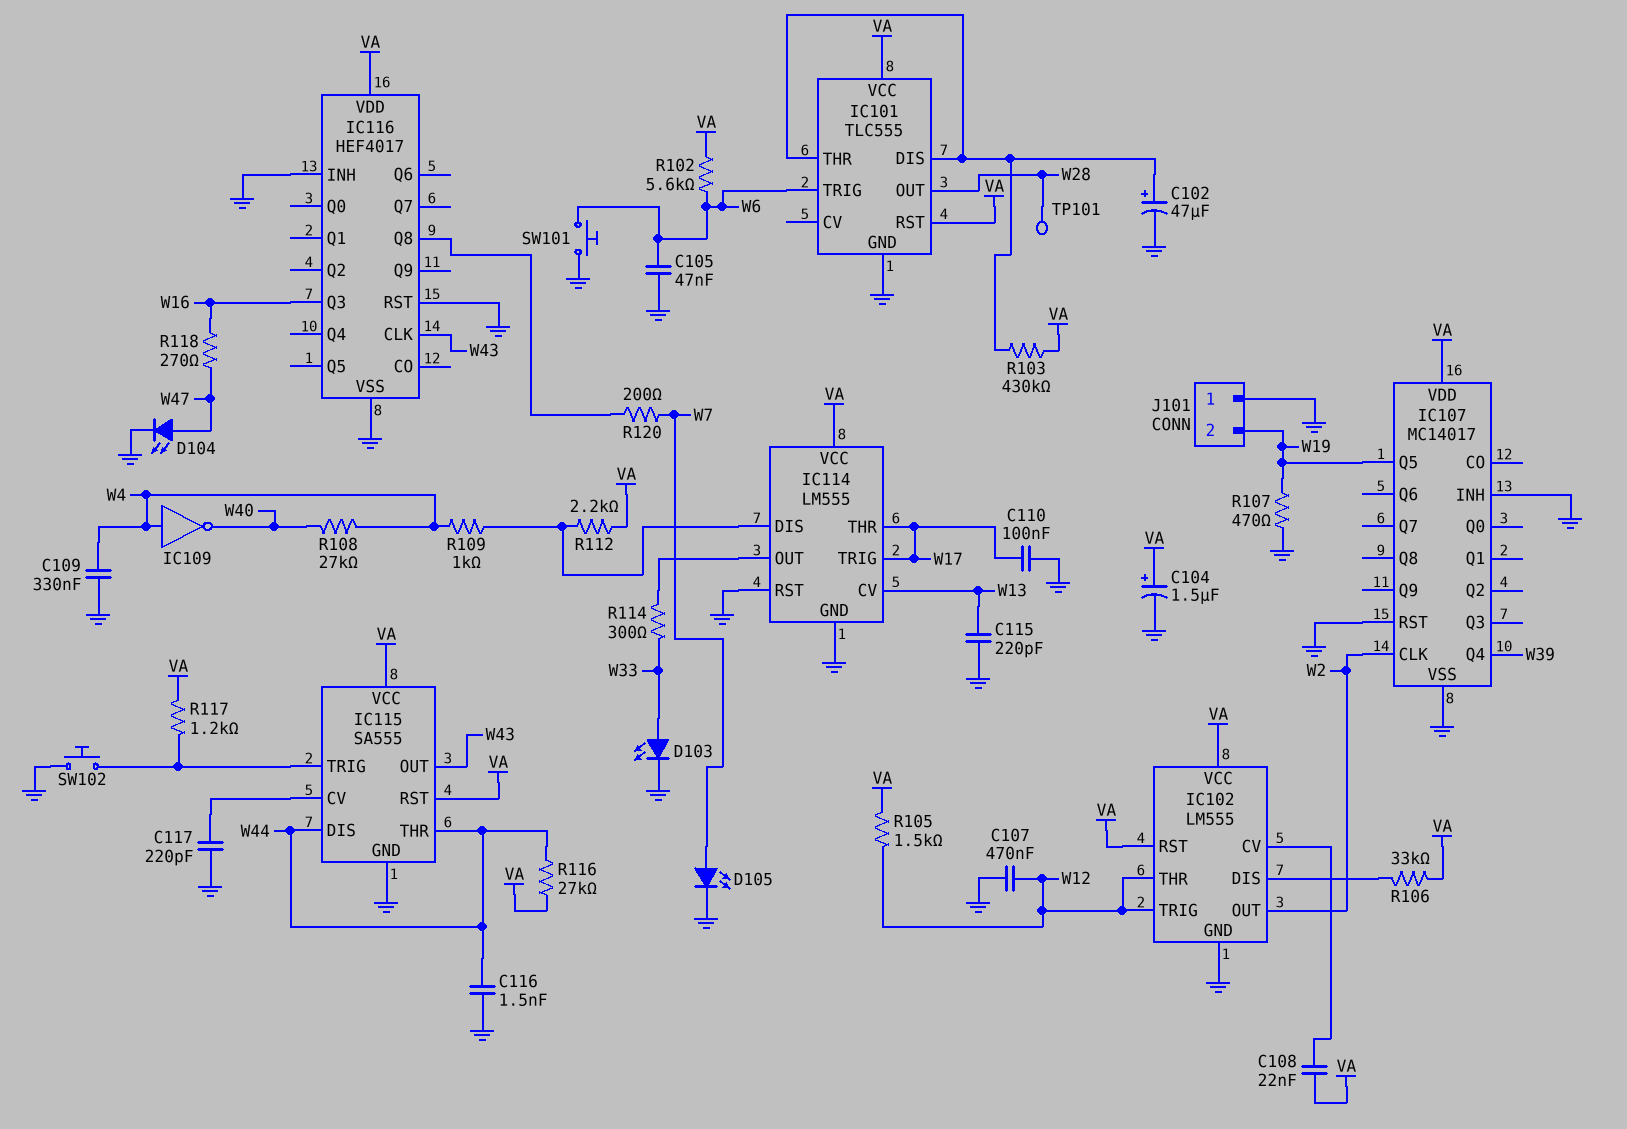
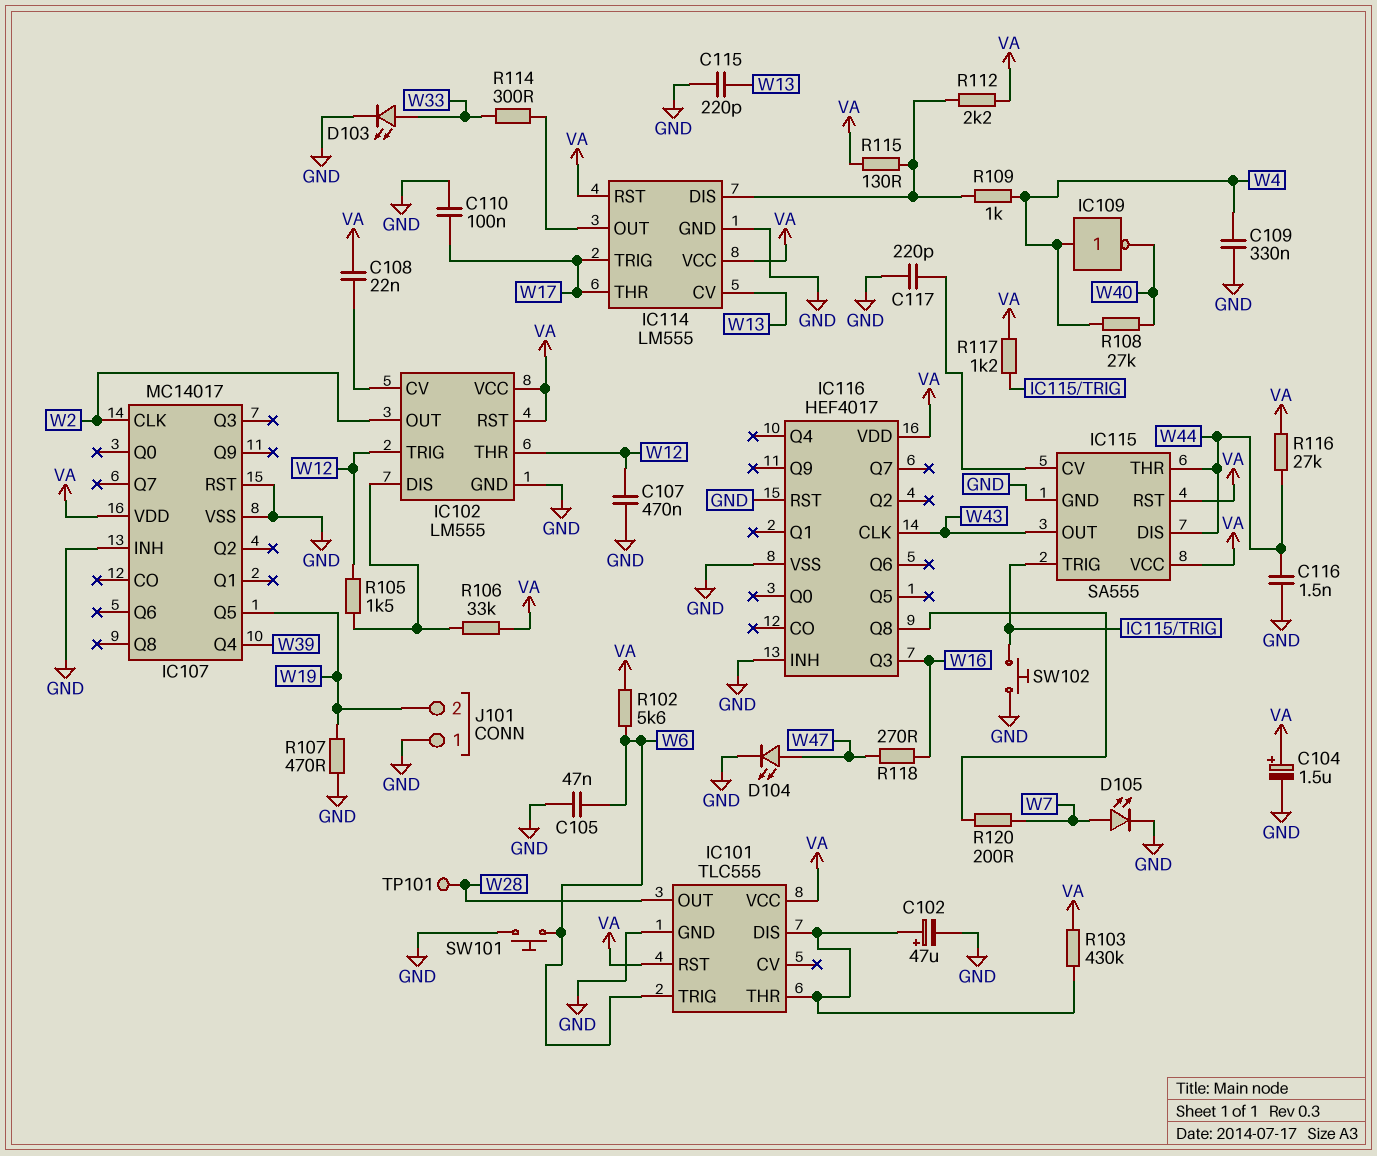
IC114 pin RST: GND -> VA
R105: 1.5k (VA, W12) -> 1.5k (IC102/DIS, W12)
R115: none -> 130 (IC114/DIS, VA)

